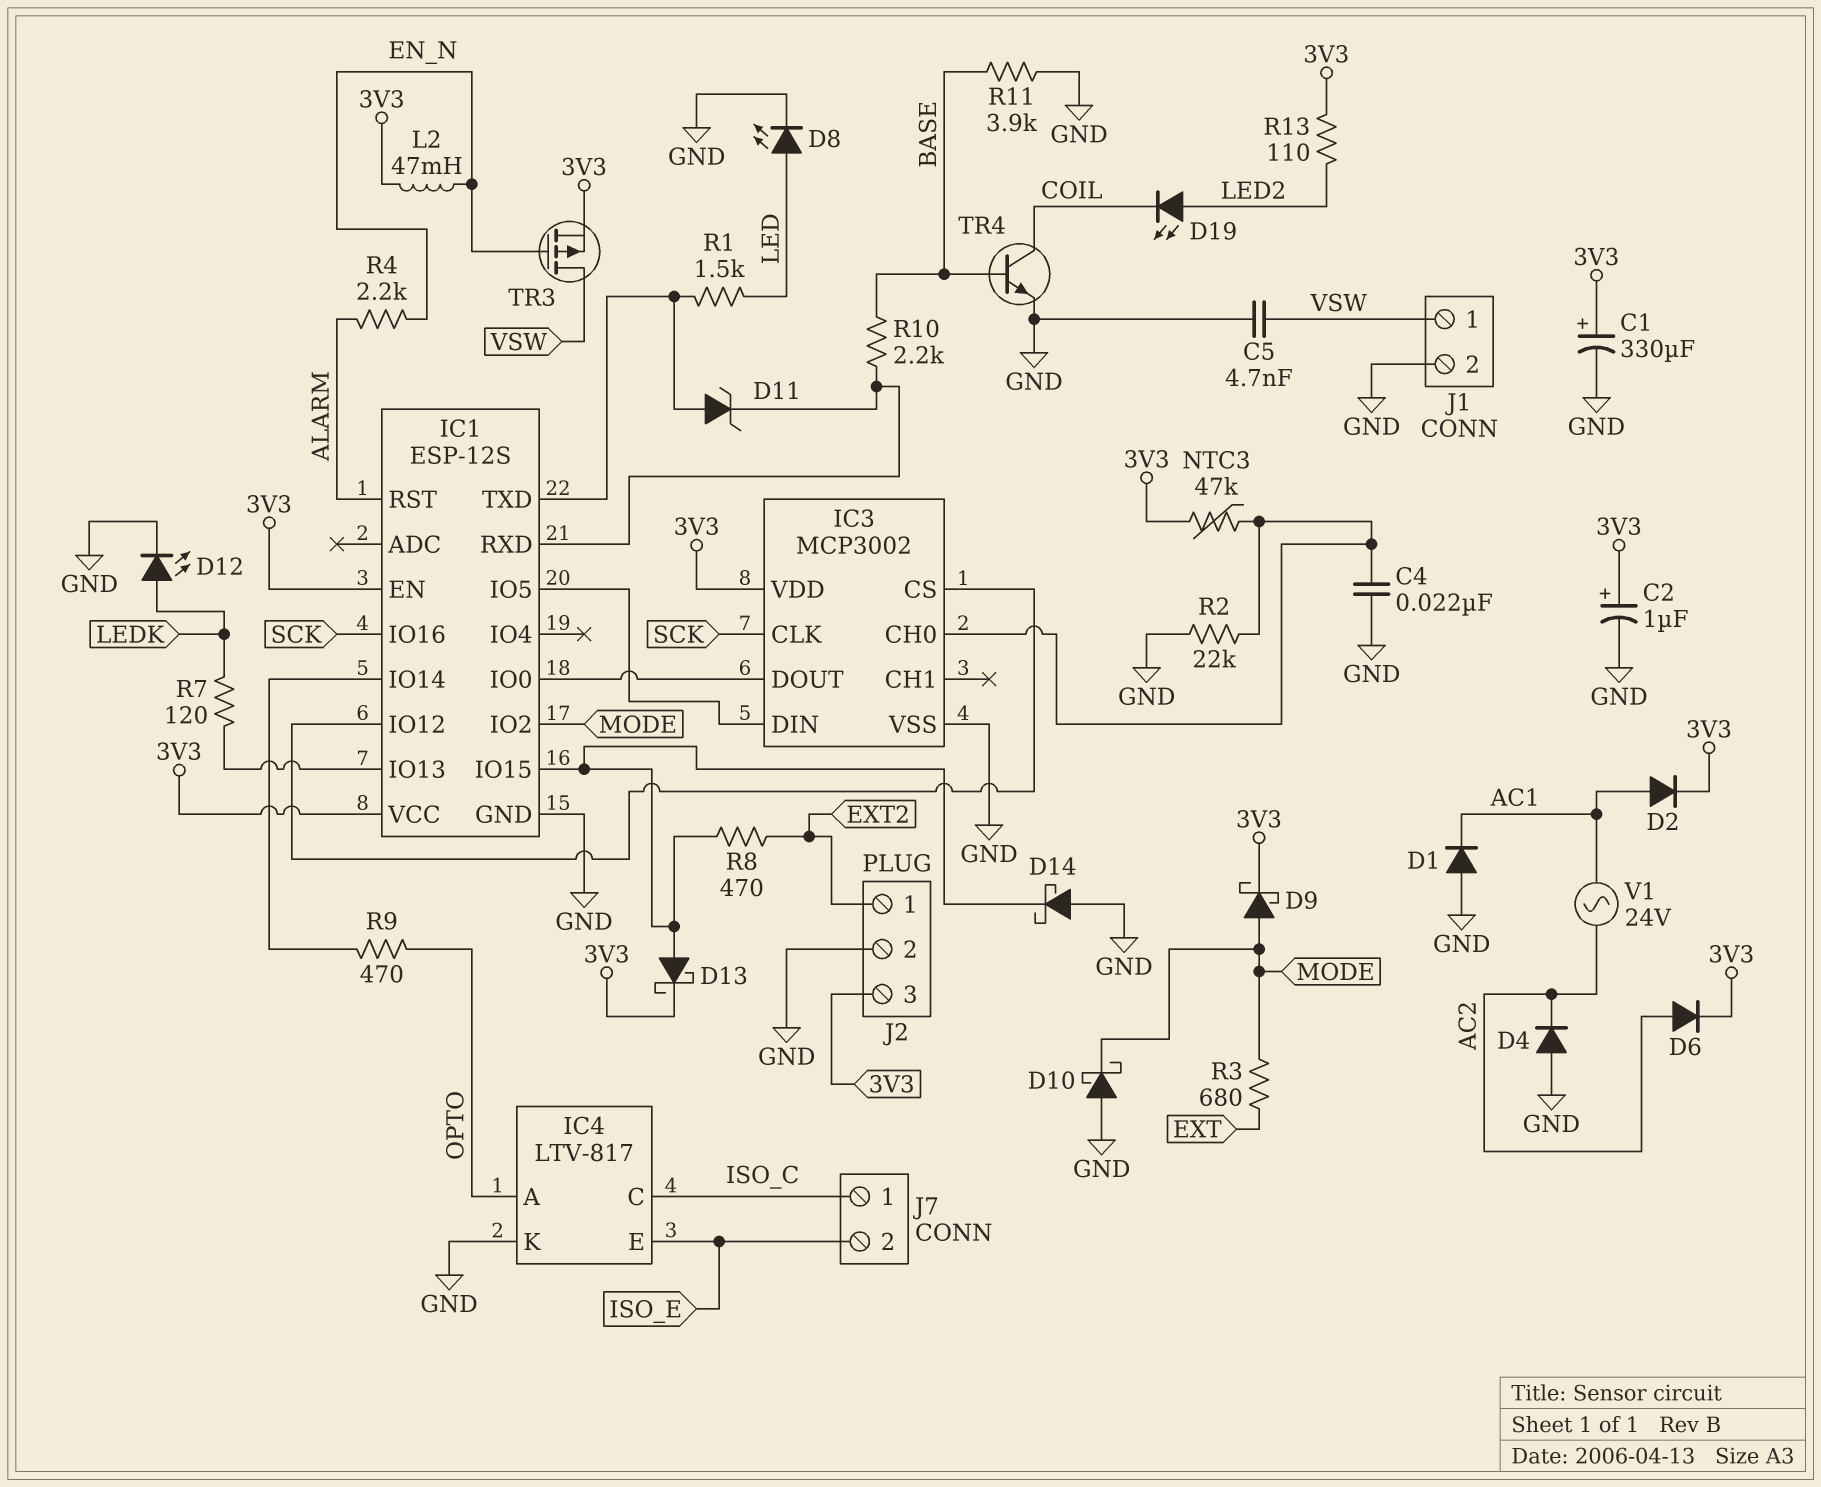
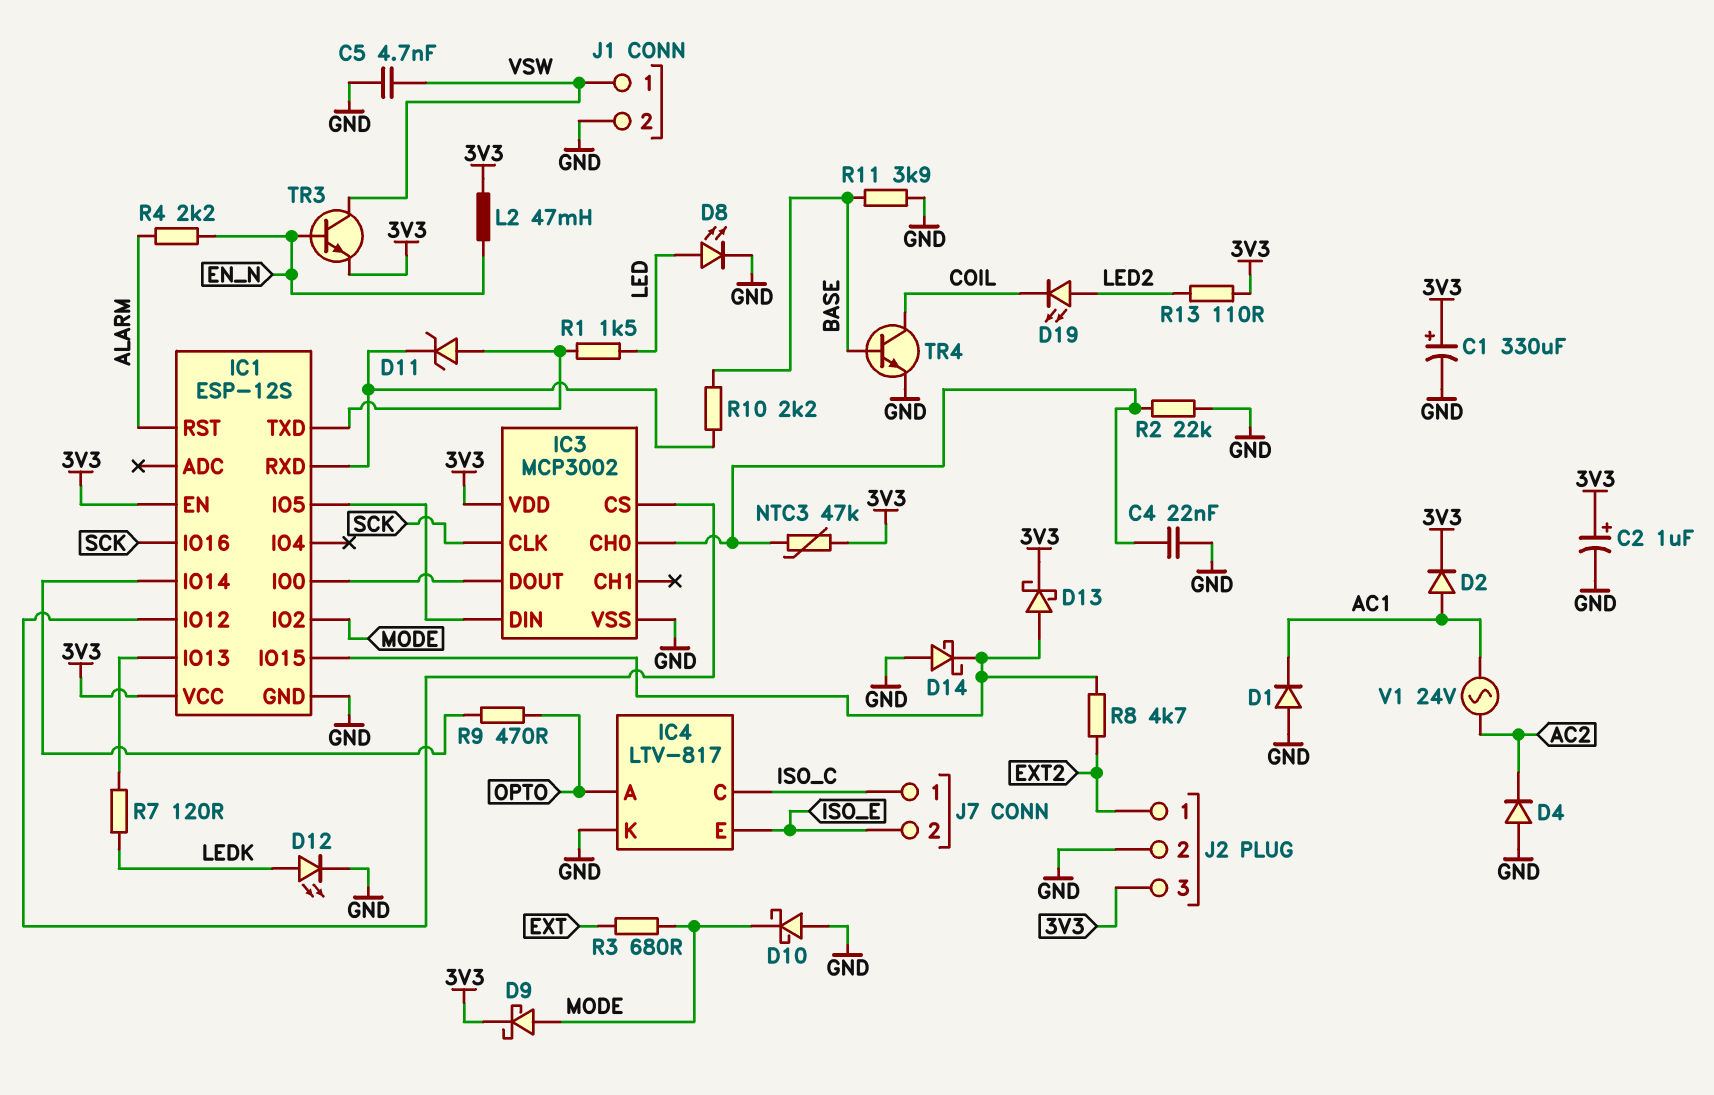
D6: diode (A AC2, K 3V3) -> none
R8: 470 (EXT2, IC1/IO15) -> 4.7k (EXT2, IC1/IO15)
TR3: PMOS (G EN_N, D VSW, S 3V3) -> NPN (B EN_N, C VSW, E 3V3)

